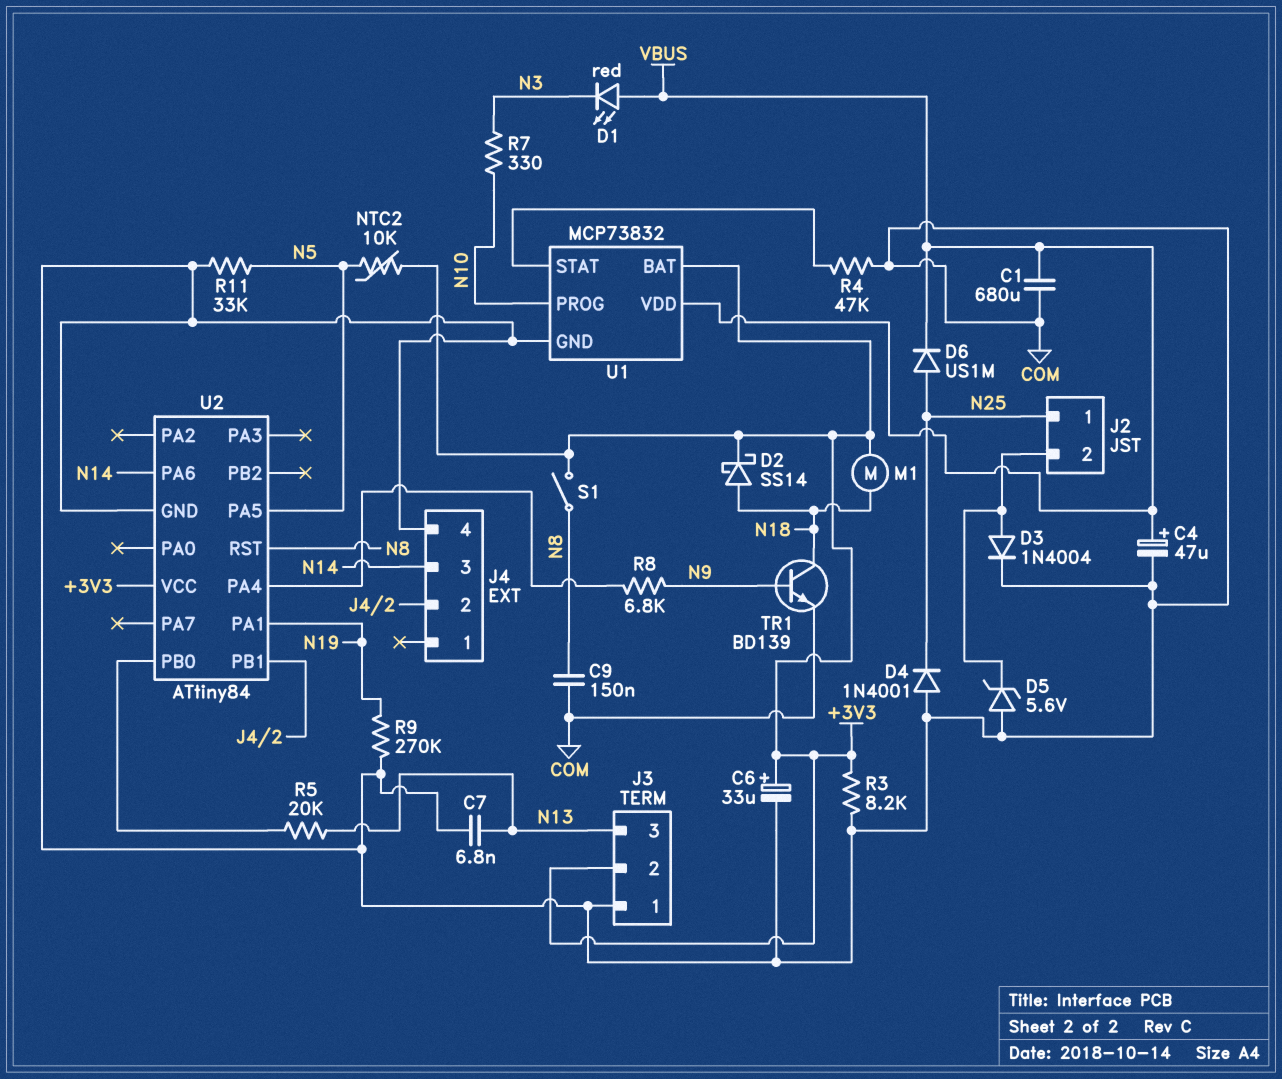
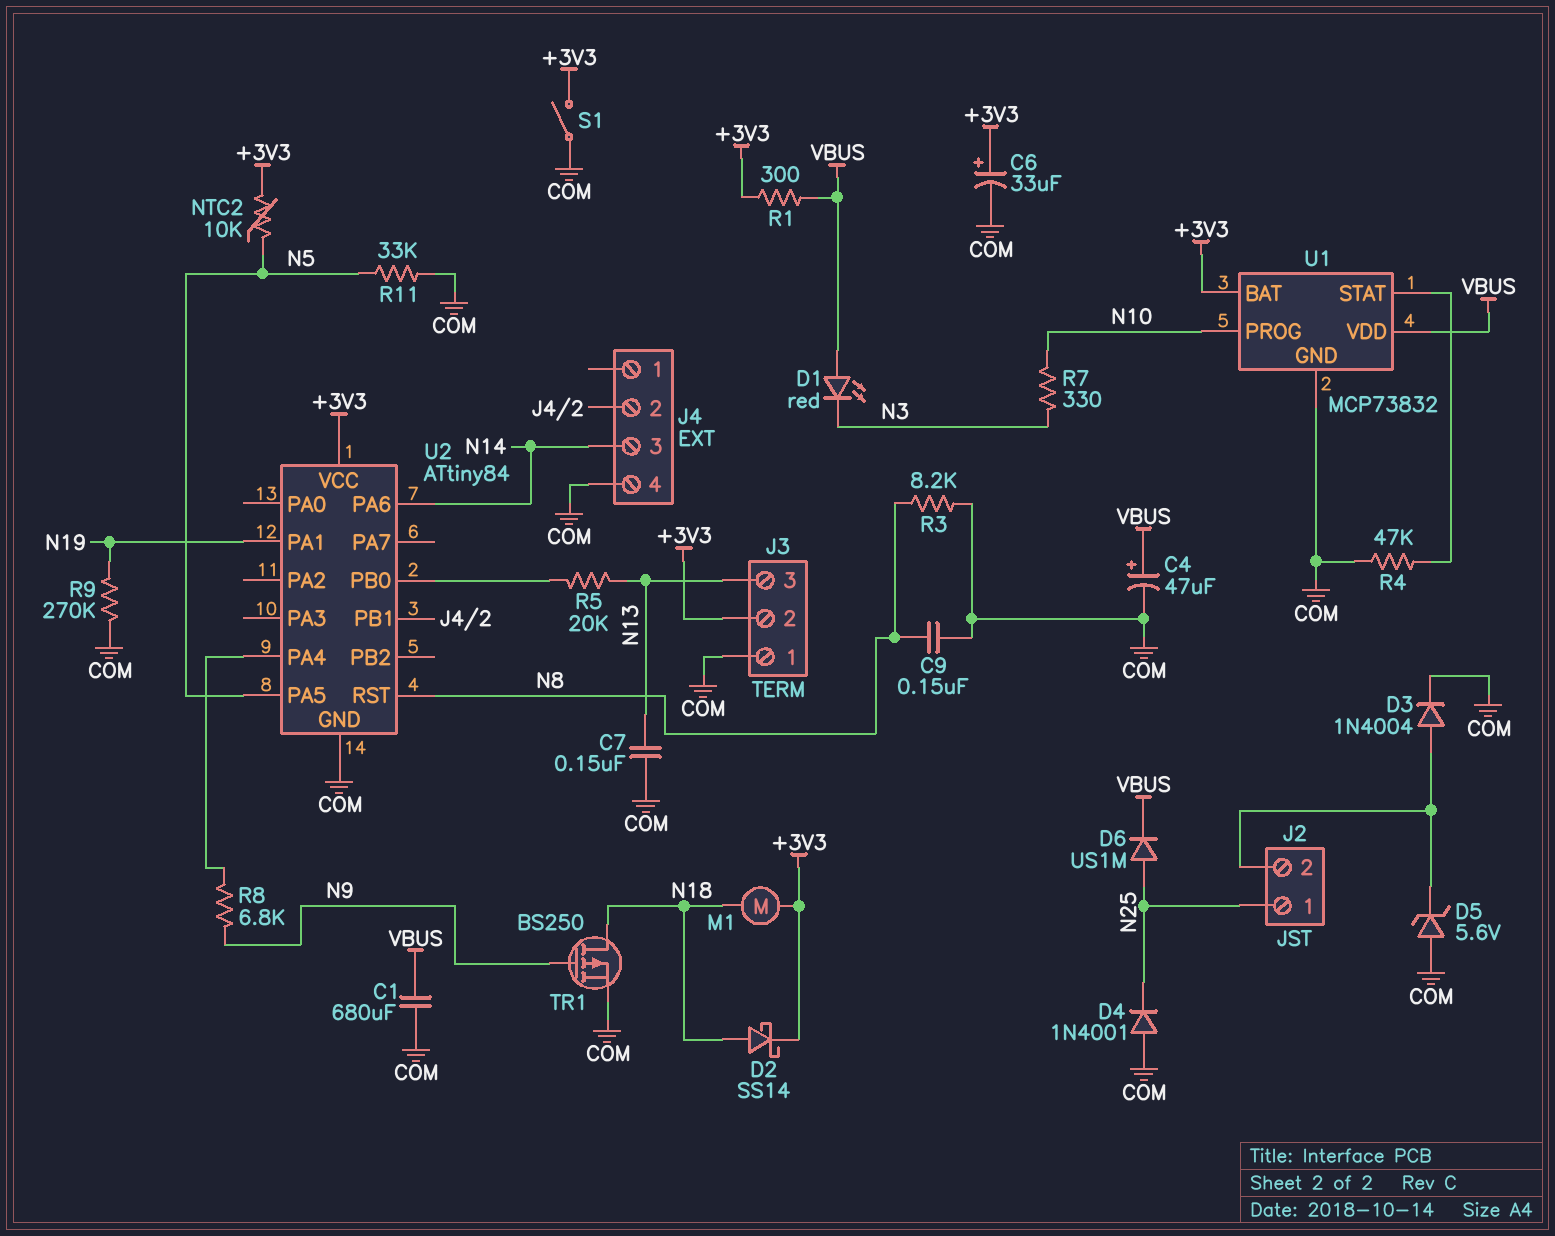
C7: 6.8nF (COM, N13) -> 150nF (COM, N13)
R1: none -> 300 (+3V3, VBUS)
R3: 8.2k (+3V3, COM) -> 8.2k (COM, N8)
S1: switch (+3V3, N8) -> switch (+3V3, COM)
TR1: NPN BD139 (B N9, C N18, E COM) -> PMOS BS250 (G N9, D N18, S COM)

